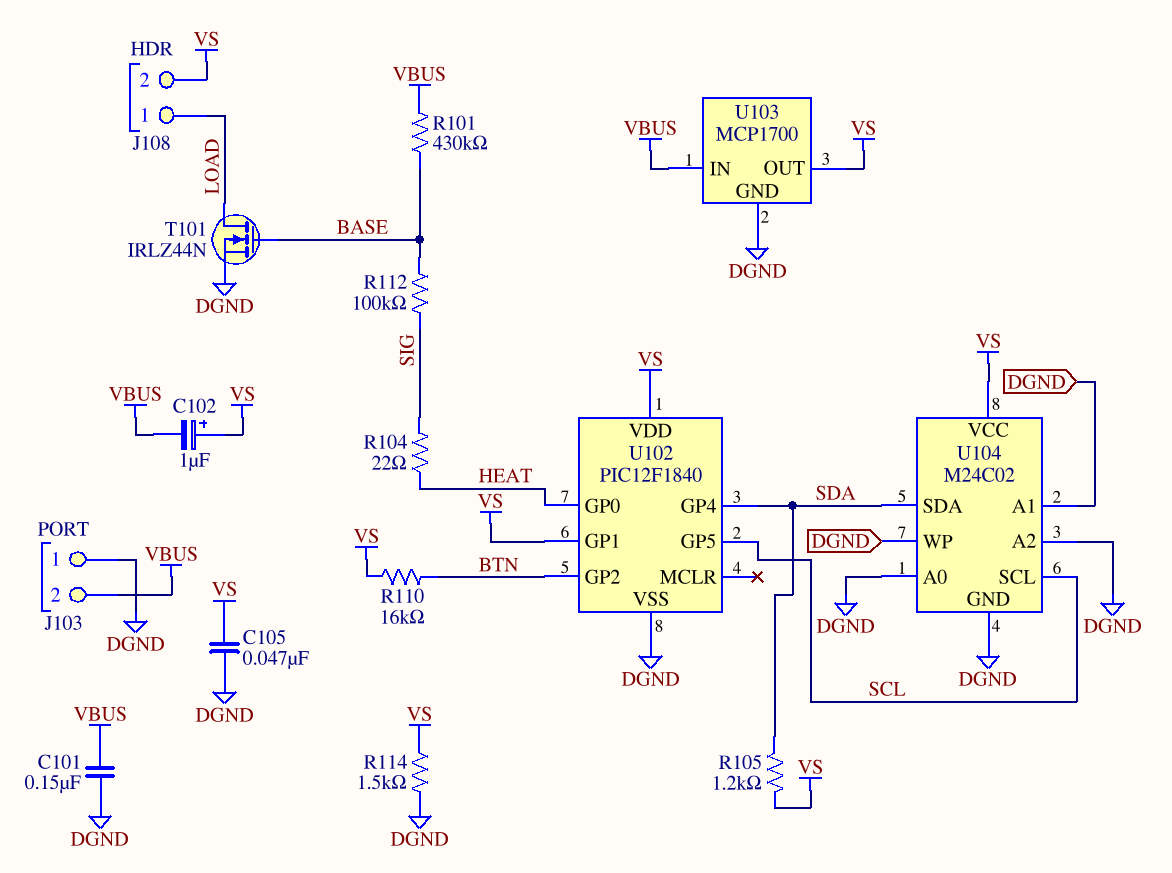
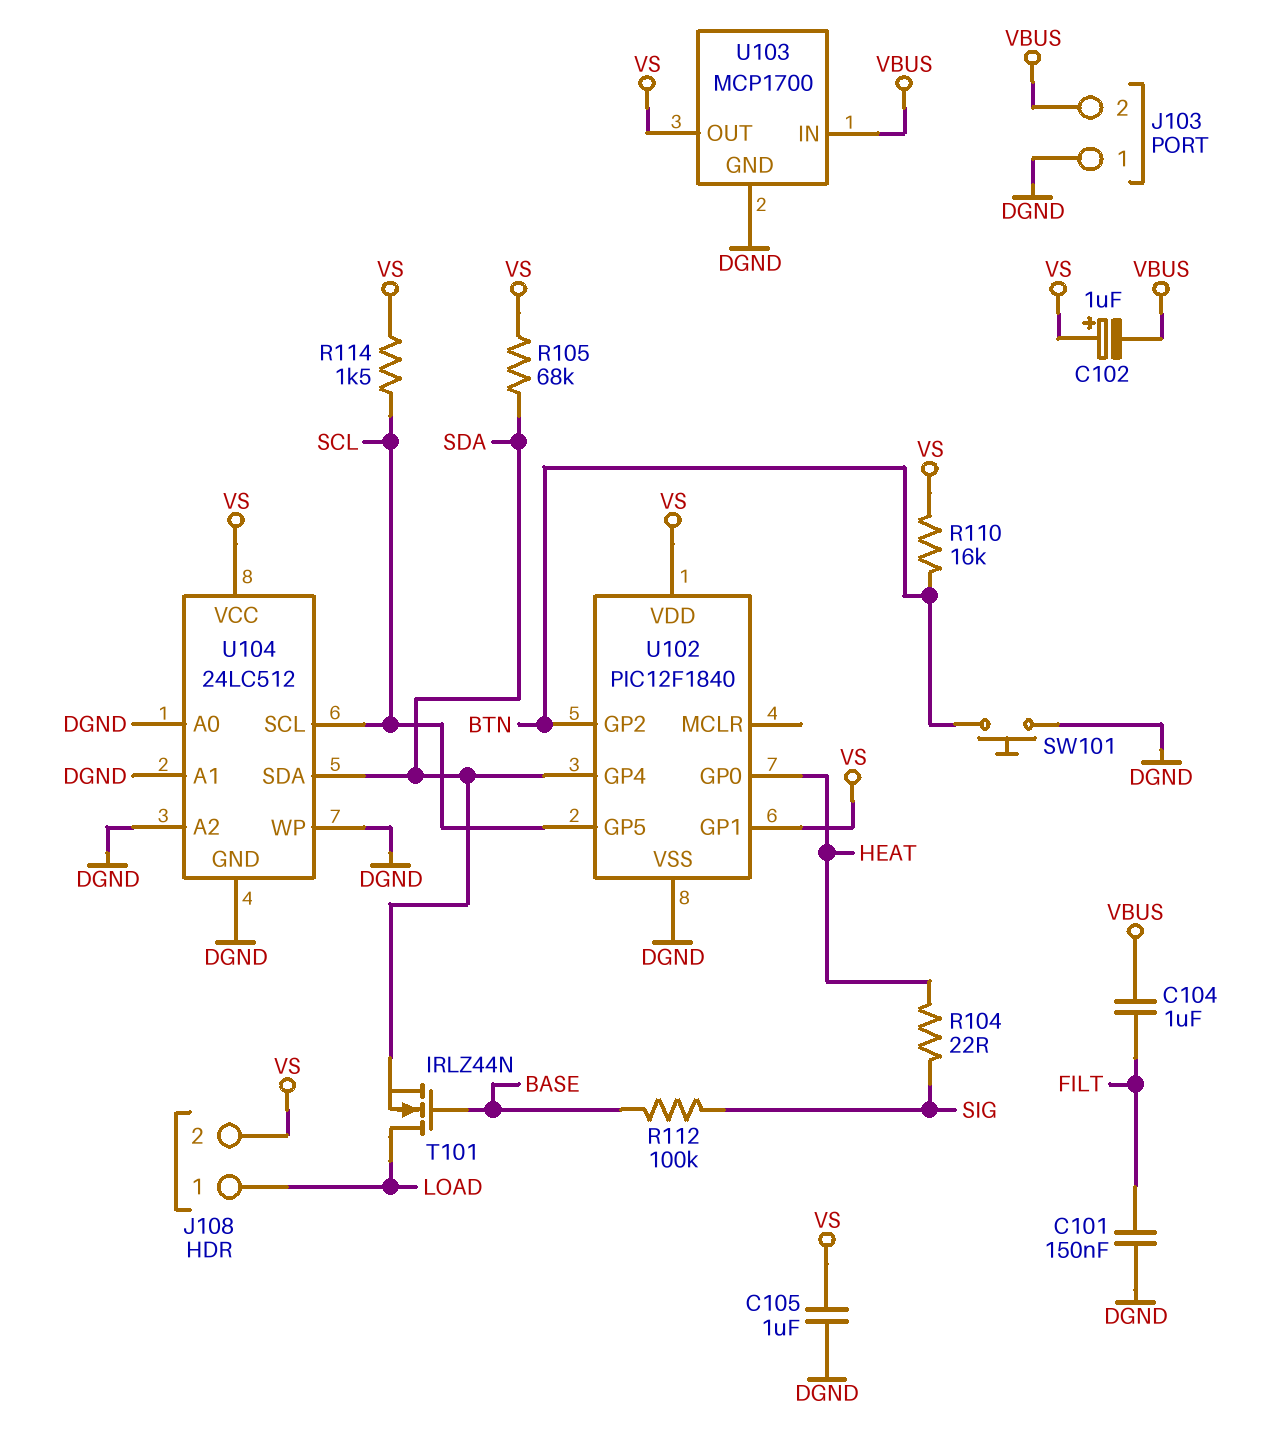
C101: 150nF (DGND, VBUS) -> 150nF (DGND, FILT)
C104: none -> 1uF (FILT, VBUS)
C105: 47nF (DGND, VS) -> 1uF (DGND, VS)
R101: 430k (BASE, VBUS) -> none
R105: 1.2k (SDA, VS) -> 68k (SDA, VS)
R114: 1.5k (DGND, VS) -> 1.5k (SCL, VS)
SW101: none -> button (BTN, DGND)
T101: NMOS IRLZ44N (G BASE, D LOAD, S DGND) -> NMOS IRLZ44N (G BASE, D LOAD, S SDA)
U104: M24C02 -> 24LC512

